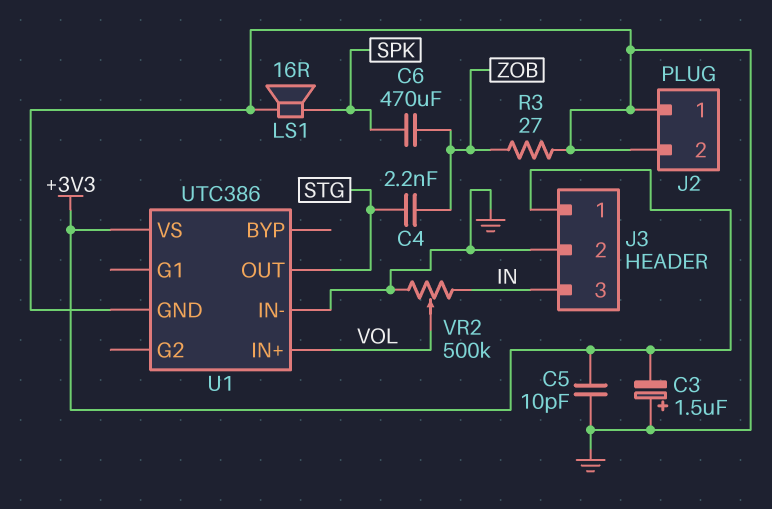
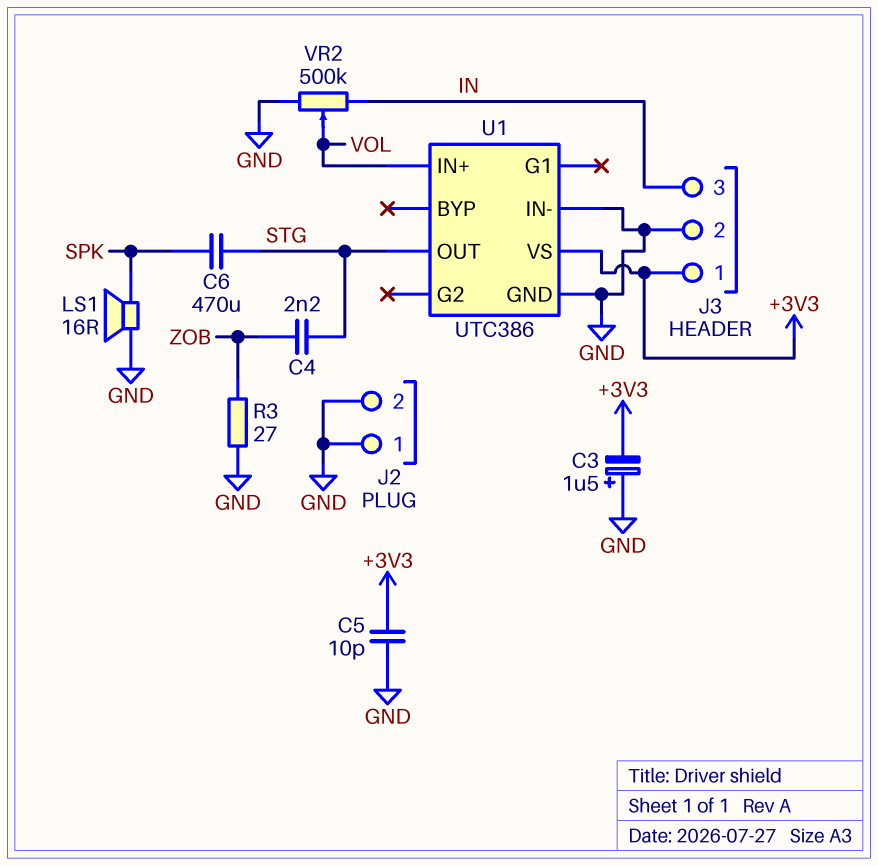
C6: 470uF (SPK, ZOB) -> 470uF (SPK, STG)

